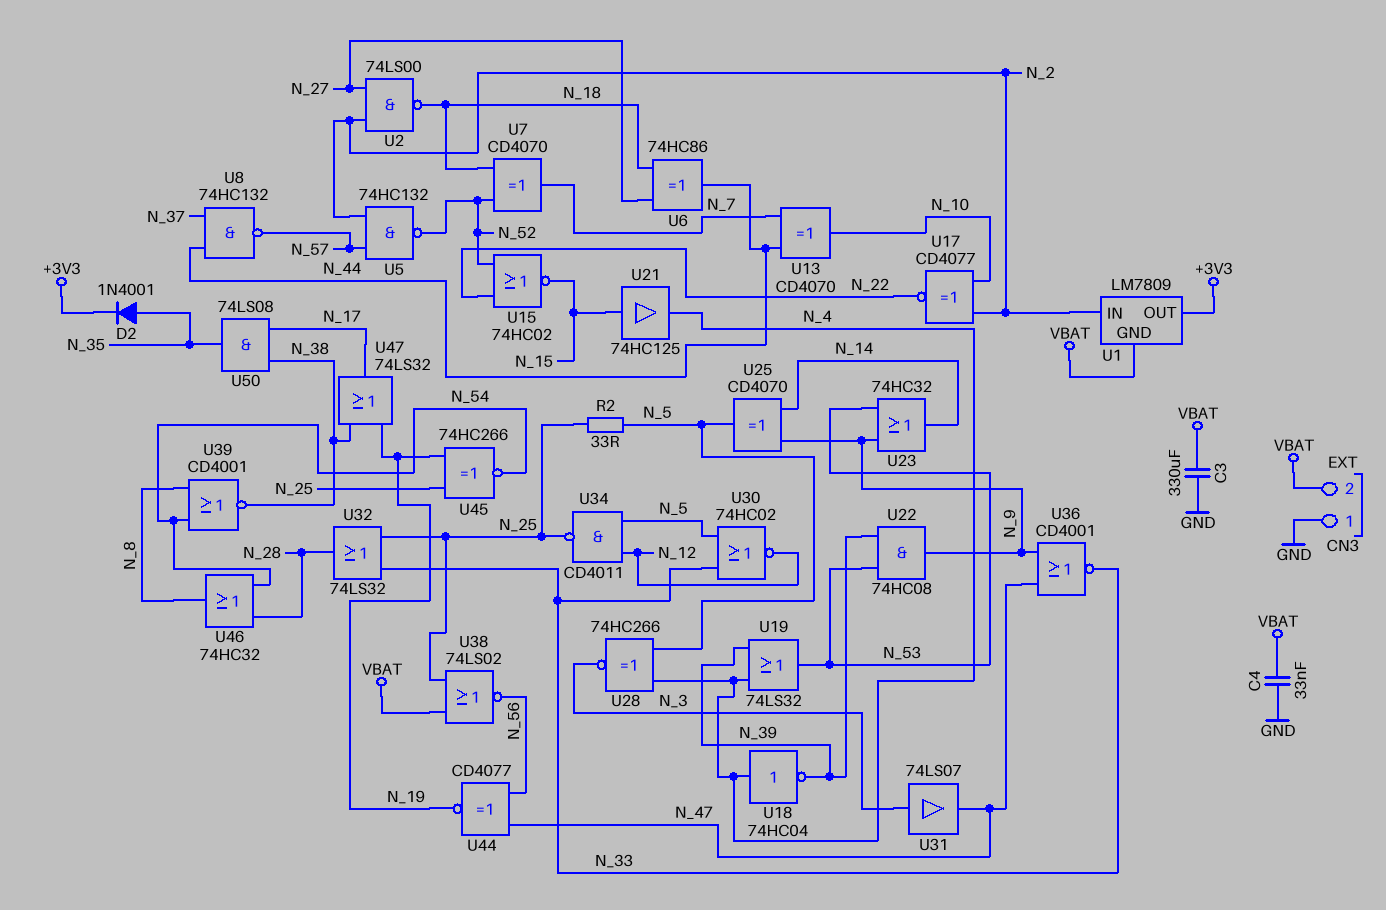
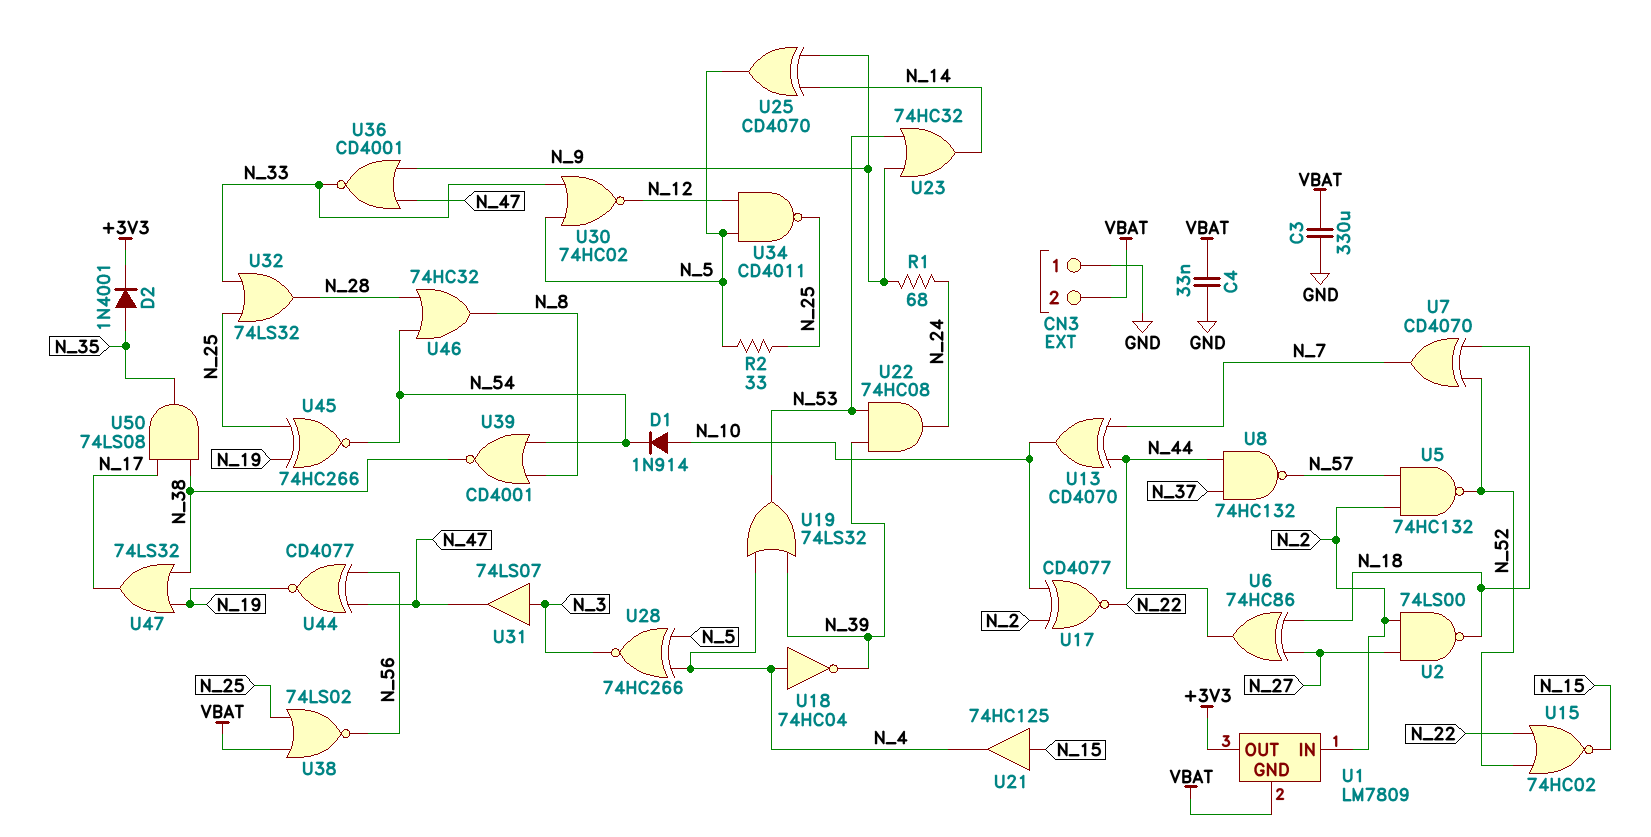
D1: none -> diode 1N914 (A N_10, K N_54)
R1: none -> 68 (N_9, N_24)
U22: AND 74HC08 (in N_39, in N_53, out N_9) -> AND 74HC08 (in N_39, in N_53, out N_24)

